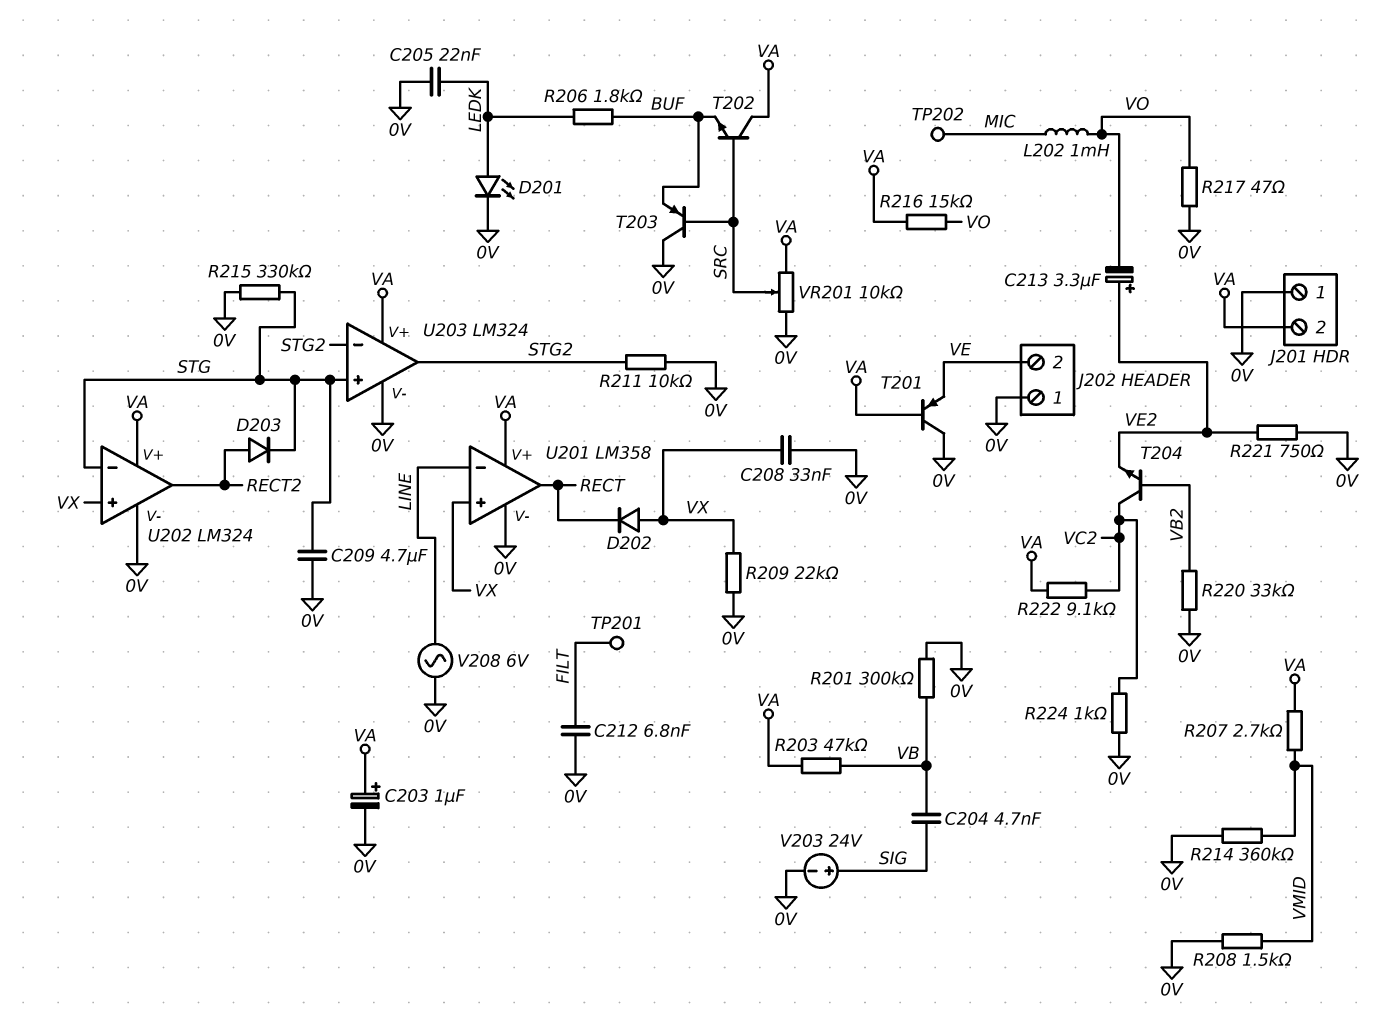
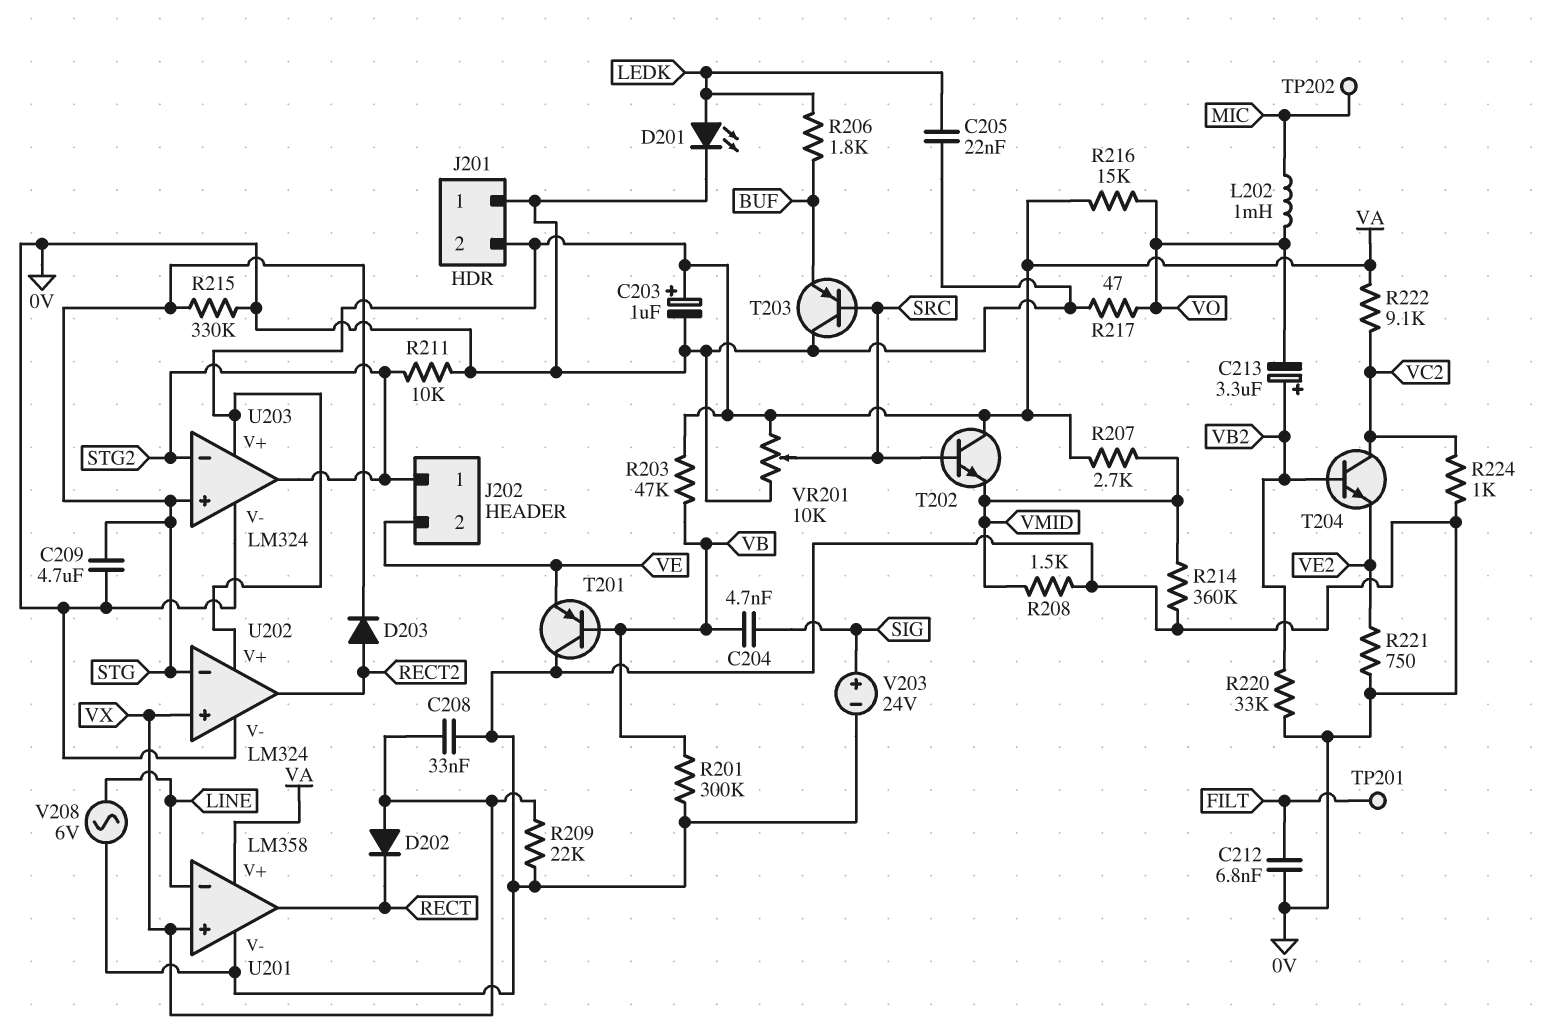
C213: 3.3uF (plus VE2, minus VO) -> 3.3uF (plus VB2, minus VO)
J202 pin 1: 0V -> STG2
T201: PNP (B VA, C 0V, E VE) -> PNP (B VB, C 0V, E VE)
T202: NPN (B SRC, C VA, E BUF) -> NPN (B SRC, C VA, E VMID)

